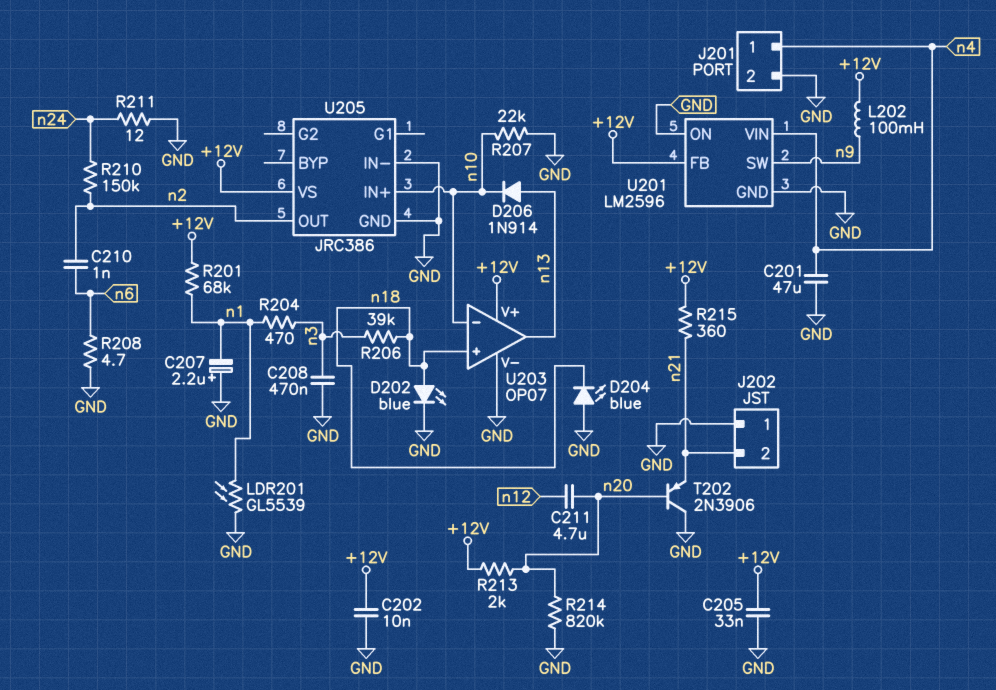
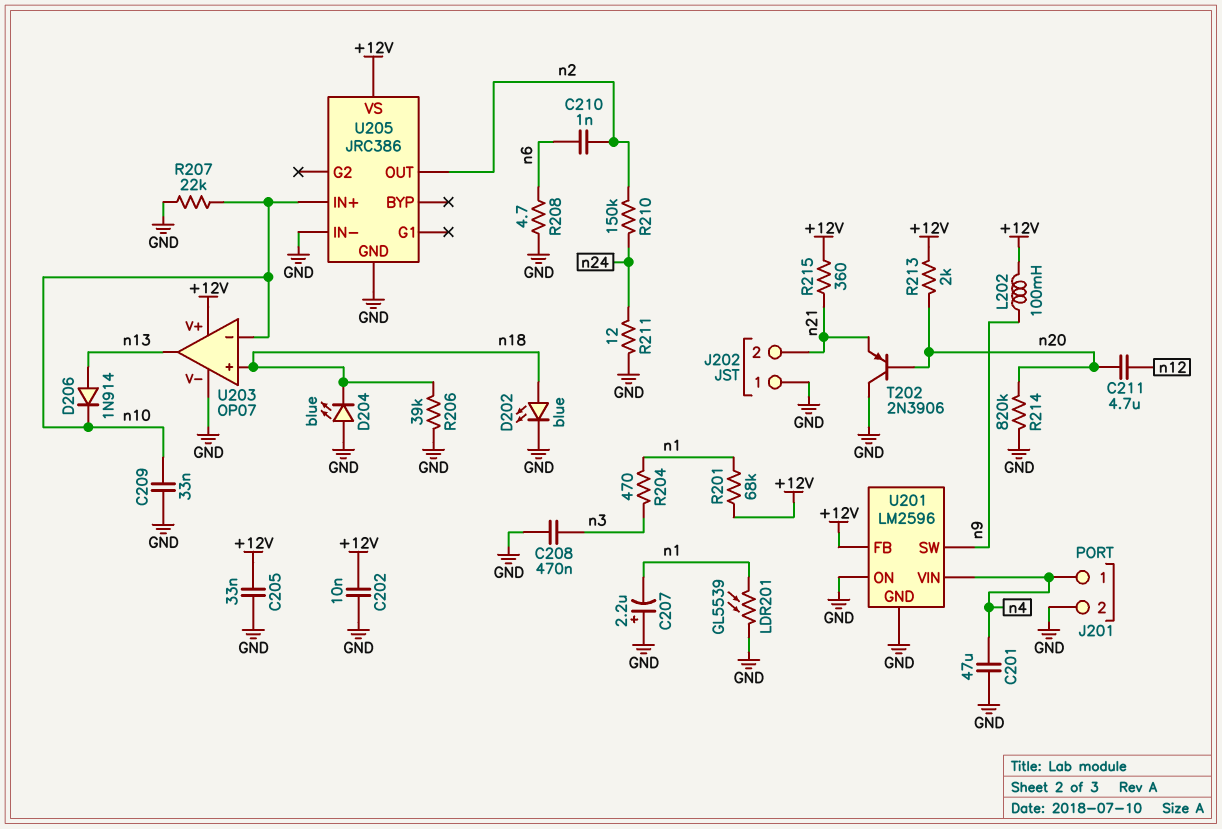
C209: none -> 33nF (GND, n10)
R206: 39k (n3, n18) -> 39k (GND, n18)

